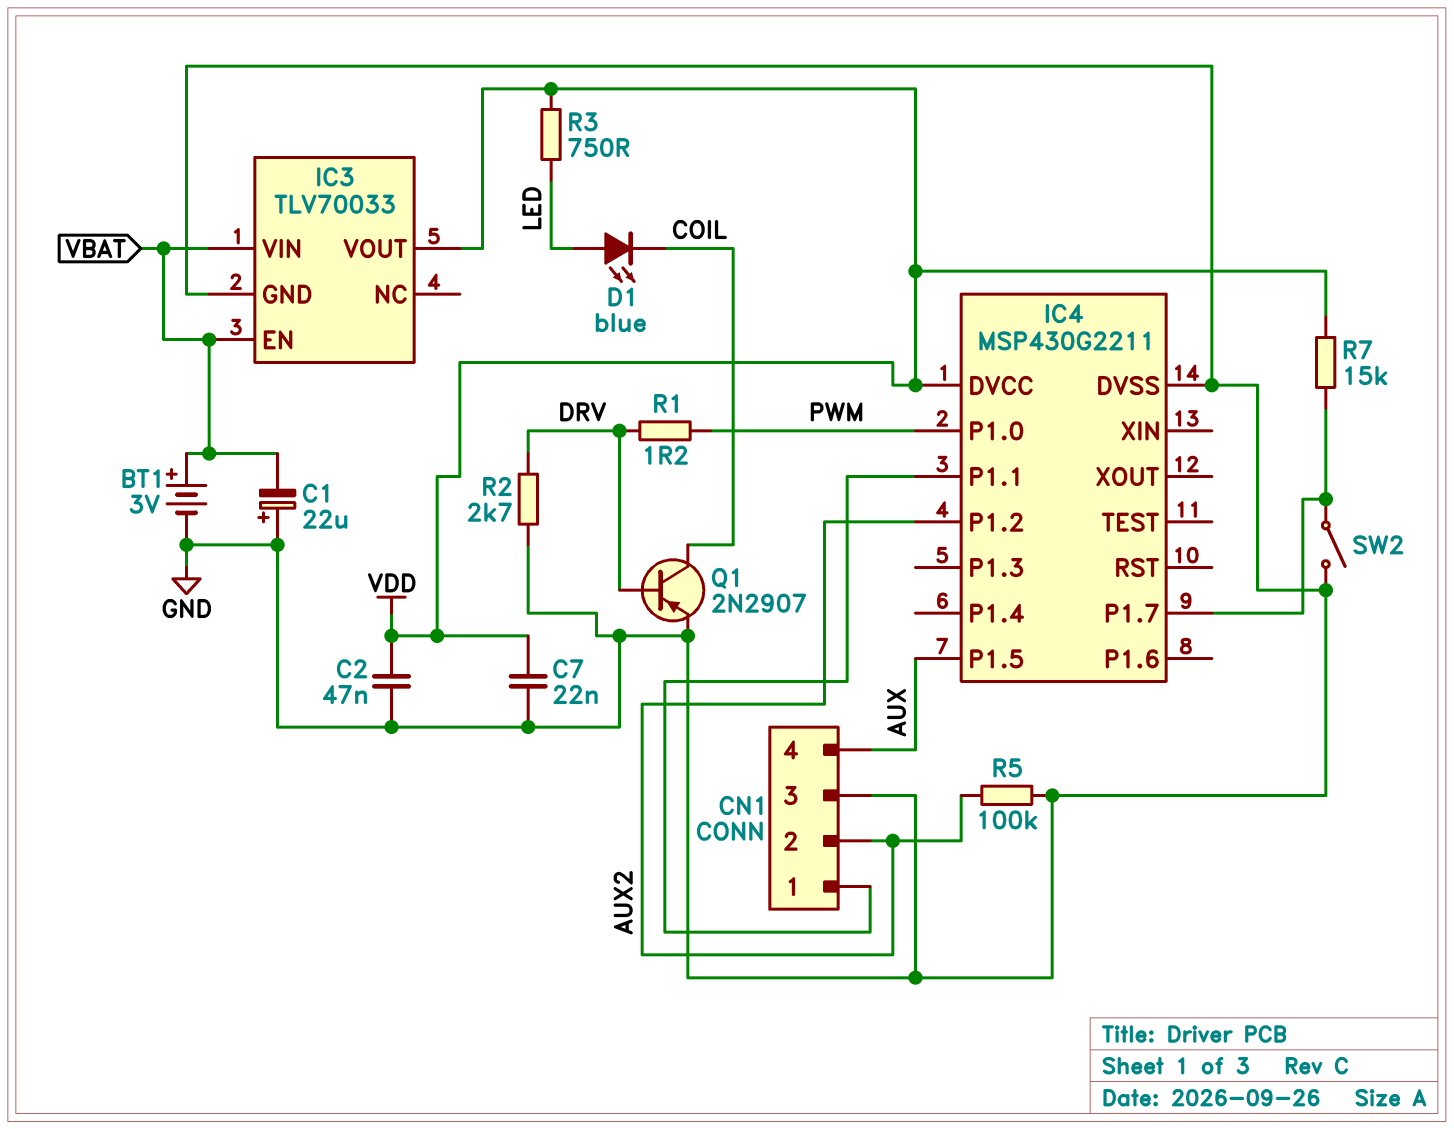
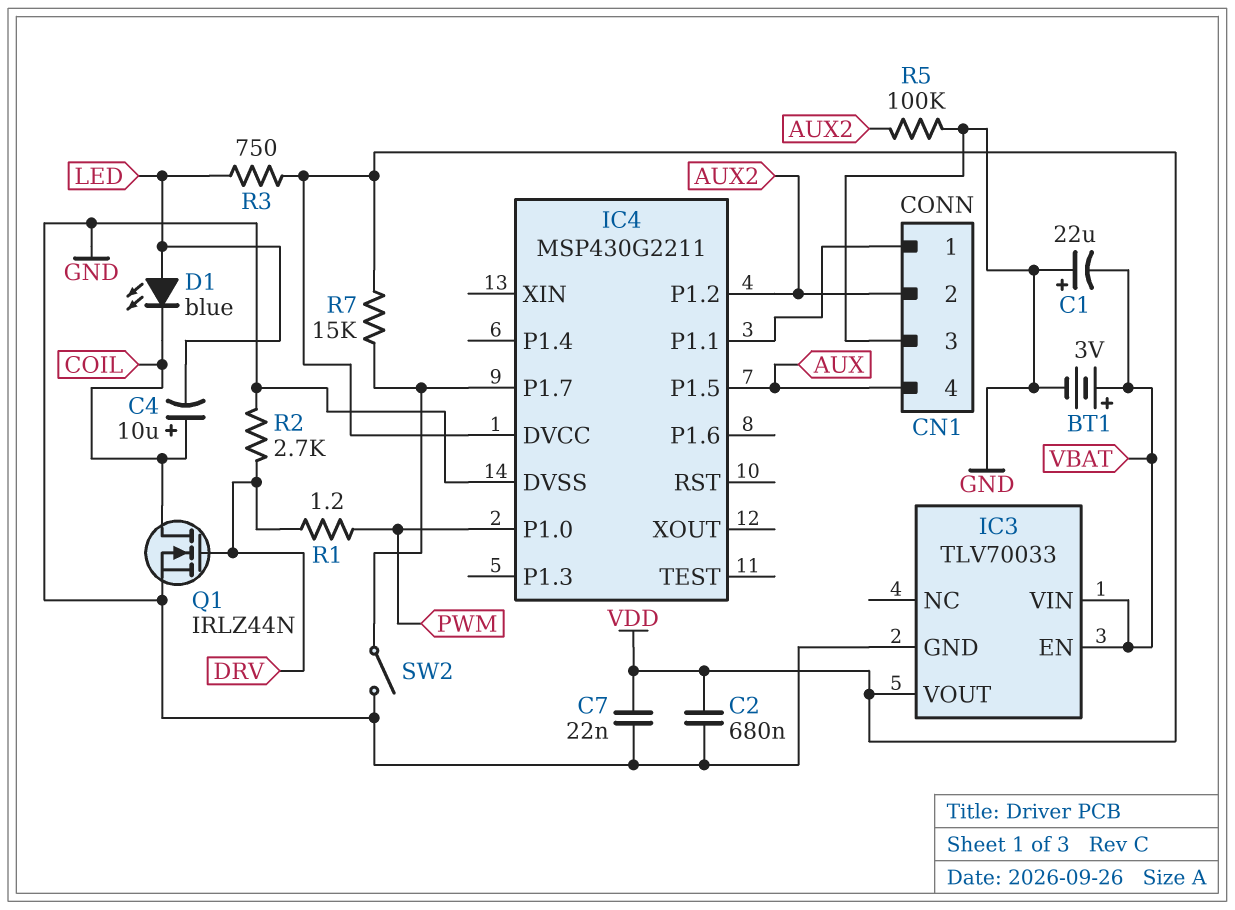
C2: 47nF (GND, VDD) -> 680nF (GND, VDD)
C4: none -> 10uF (plus COIL, minus LED)
Q1: PNP 2N2907 (B DRV, C COIL, E GND) -> NMOS IRLZ44N (G DRV, D COIL, S GND)

